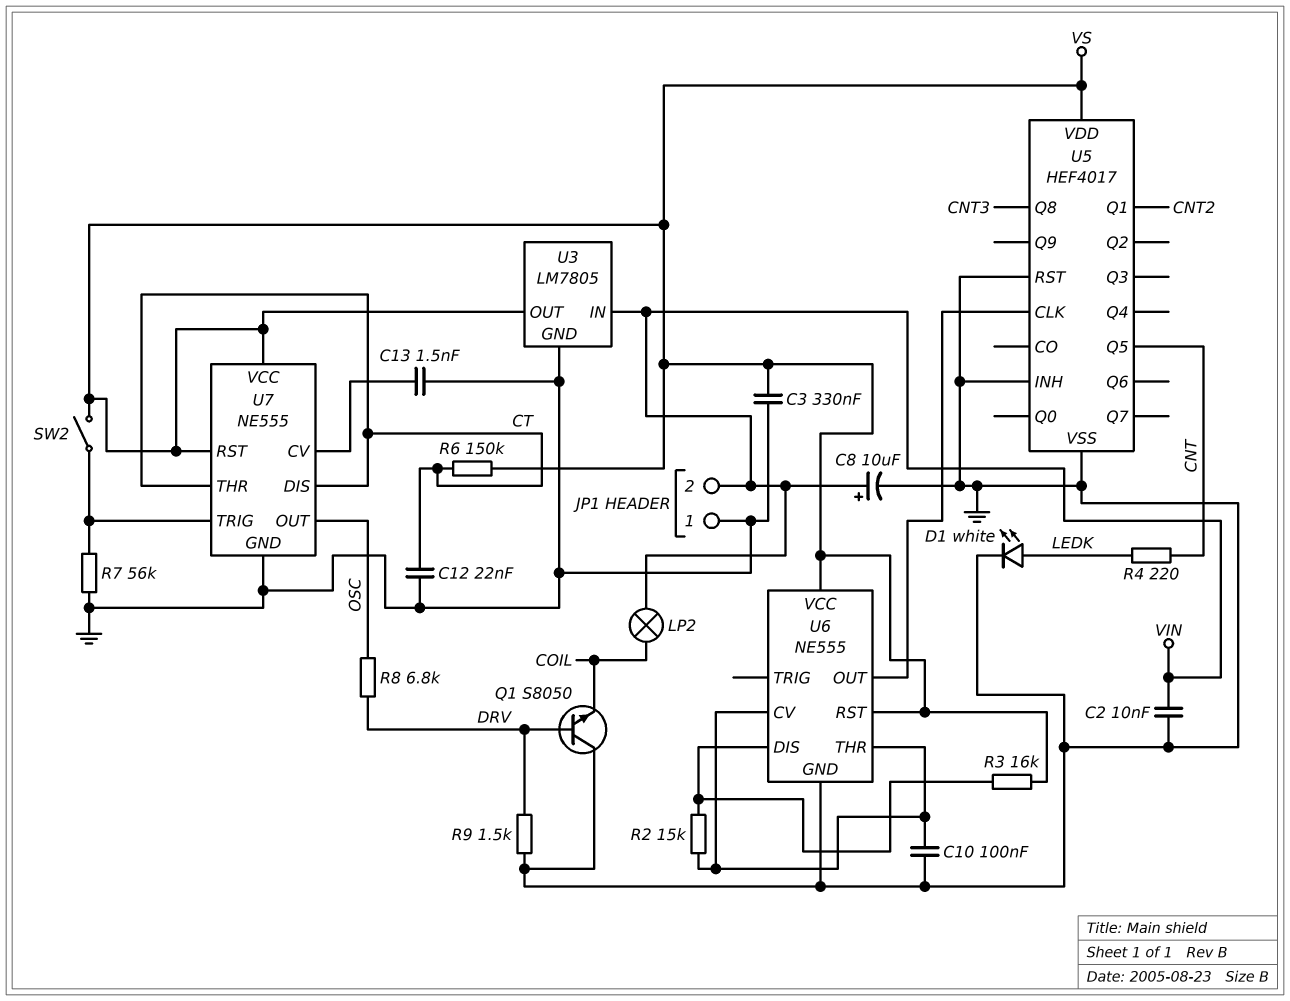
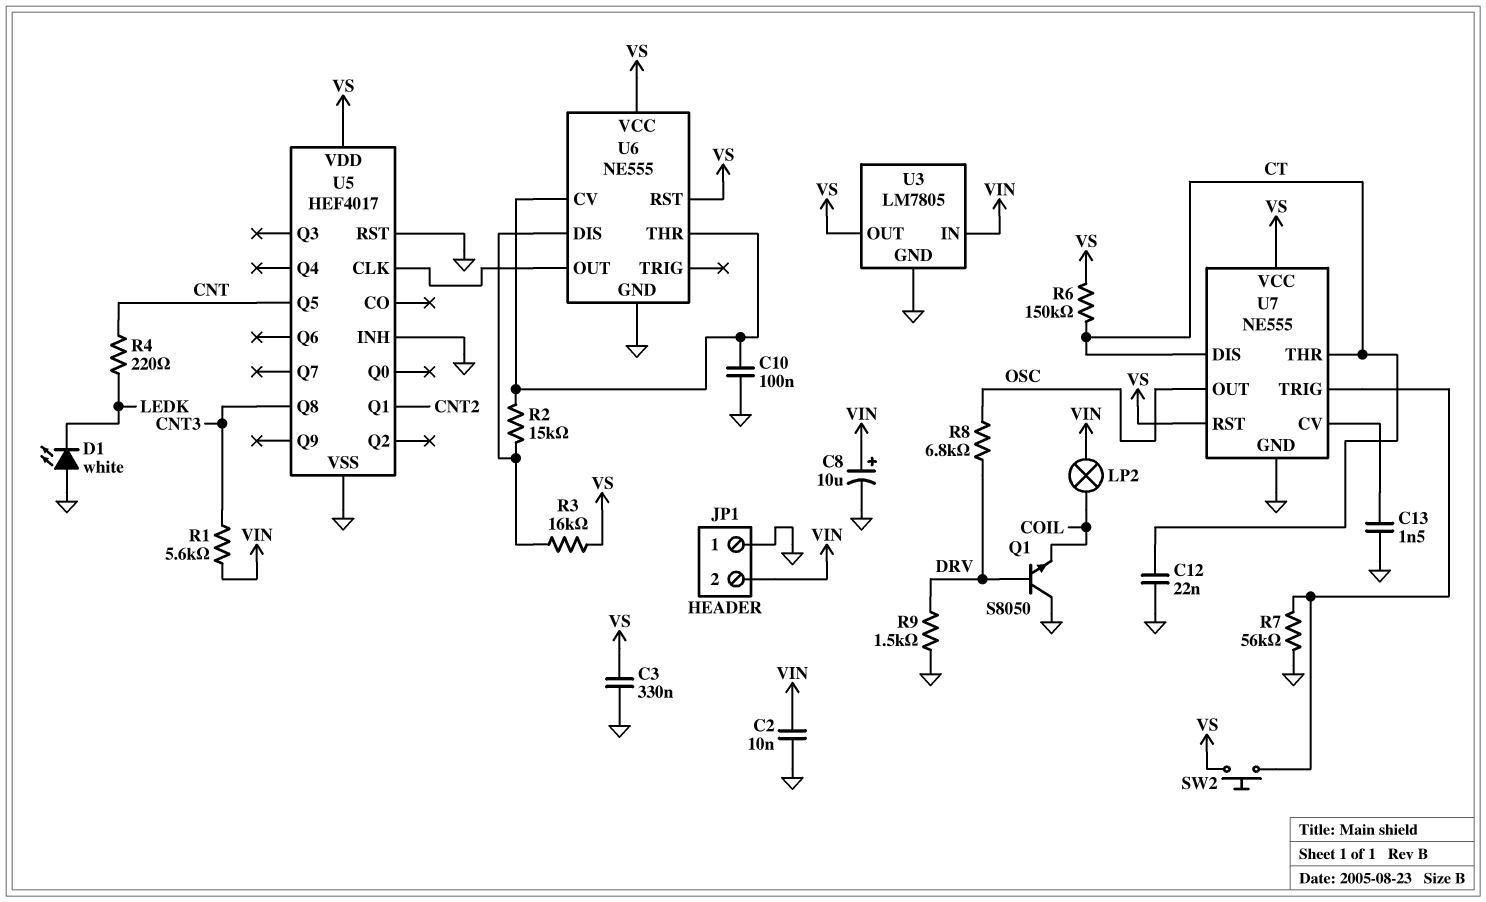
D1: LED white (A LEDK, K GND) -> LED white (A GND, K LEDK)
R1: none -> 5.6k (CNT3, VIN)
SW2: switch (U7/TRIG, VS) -> button (U7/TRIG, VS)

